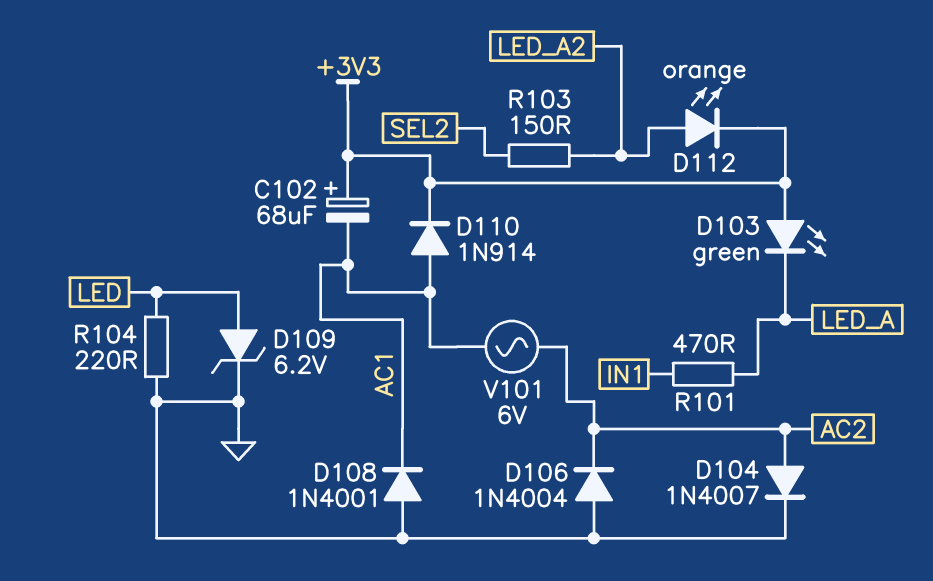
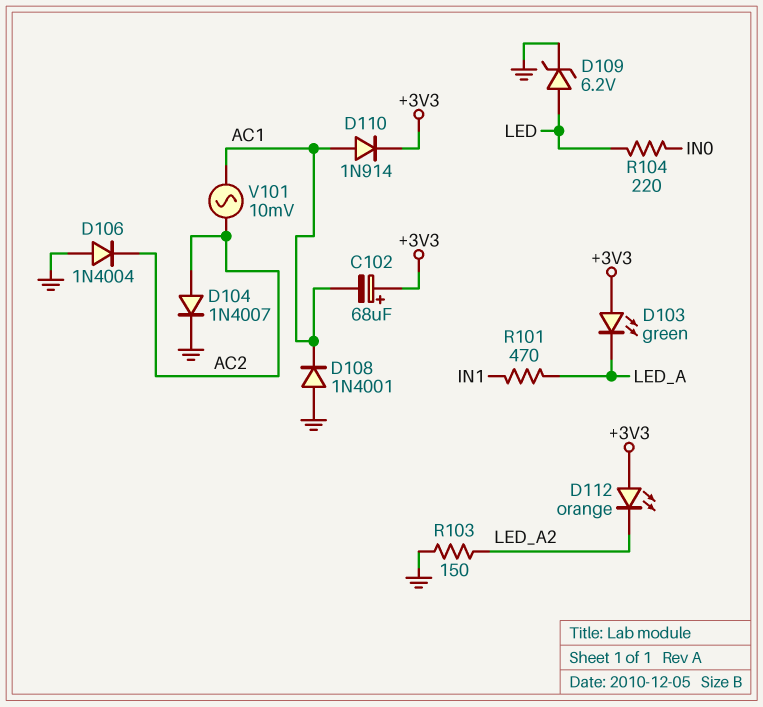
D112: LED orange (A LED_A2, K +3V3) -> LED orange (A +3V3, K LED_A2)
R103: 150 (LED_A2, SEL2) -> 150 (GND, LED_A2)
R104: 220 (GND, LED) -> 220 (IN0, LED)
V101: AC 6V (AC1, AC2) -> AC 10mV (AC1, AC2)

